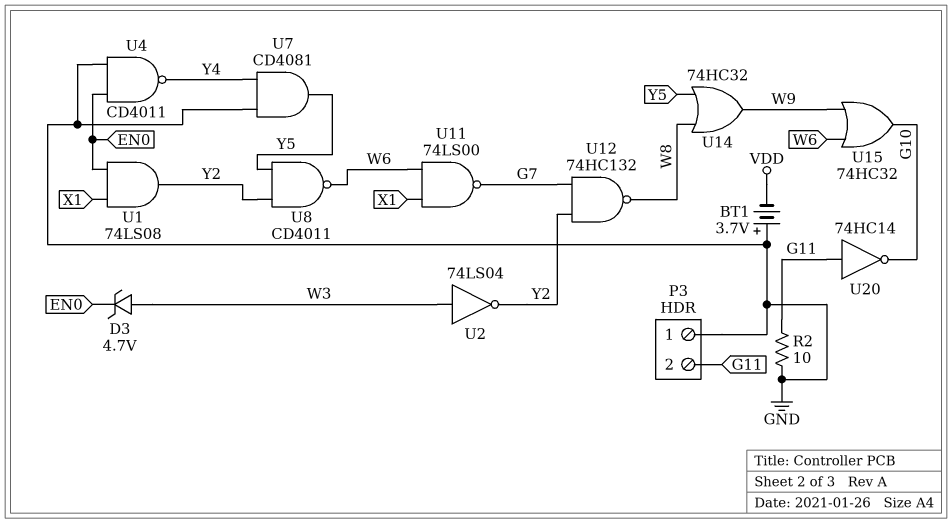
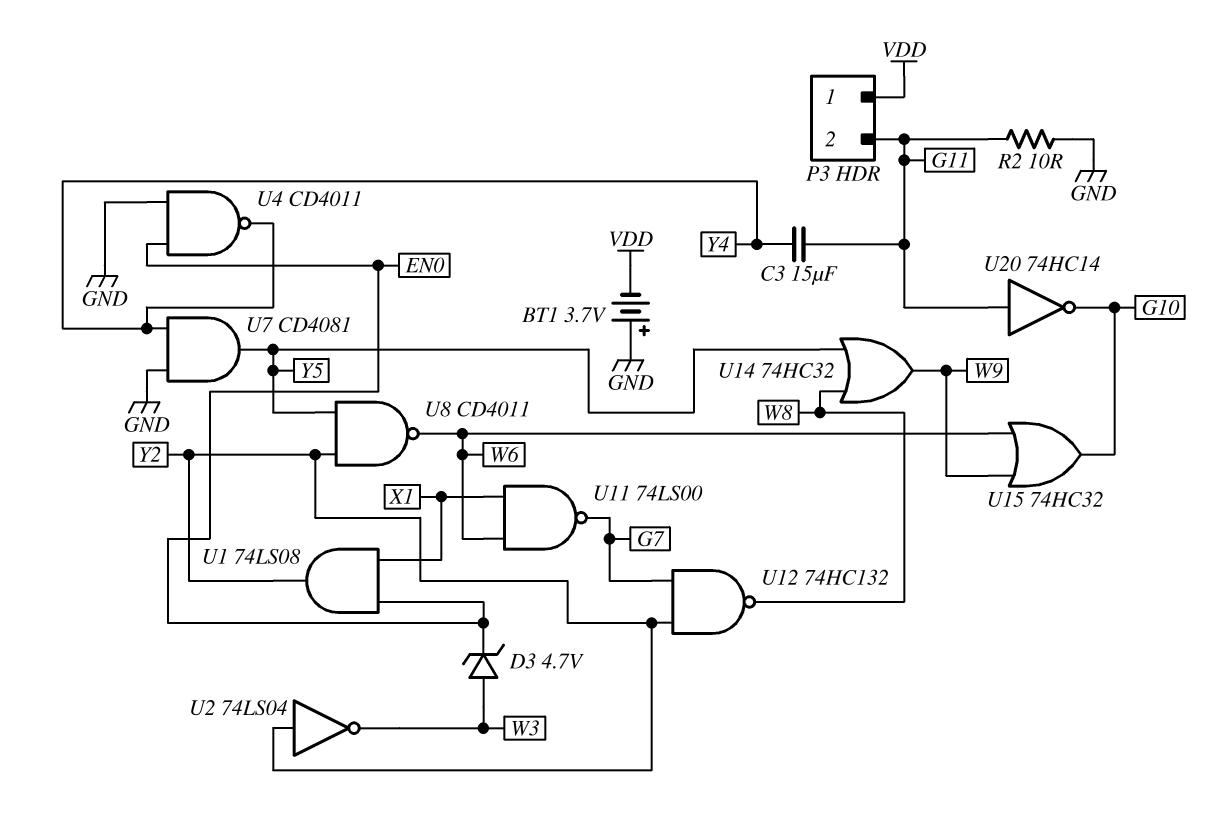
C3: none -> 15uF (G11, Y4)
P3 pin 1: GND -> VDD
U2: NOT 74LS04 (in W3, out Y2) -> NOT 74LS04 (in Y2, out W3)

